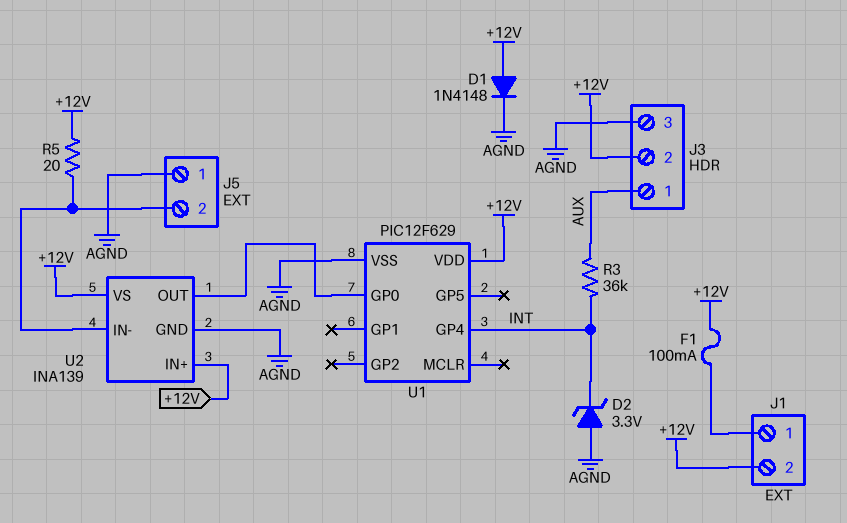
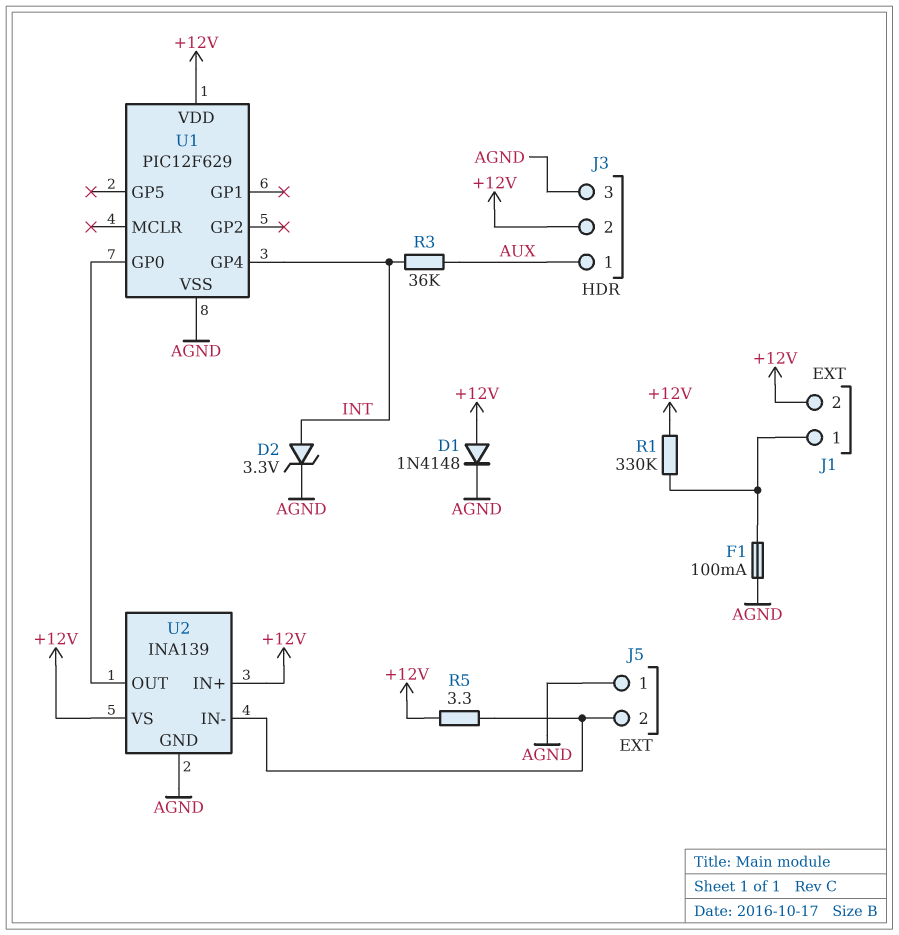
D2: zener 3.3V (A AGND, K INT) -> zener 3.3V (A INT, K AGND)
F1: 100mA (+12V, J1/1) -> 100mA (AGND, J1/1)
R1: none -> 330k (+12V, J1/1)
R5: 20 (+12V, J5/2) -> 3.3 (+12V, J5/2)

